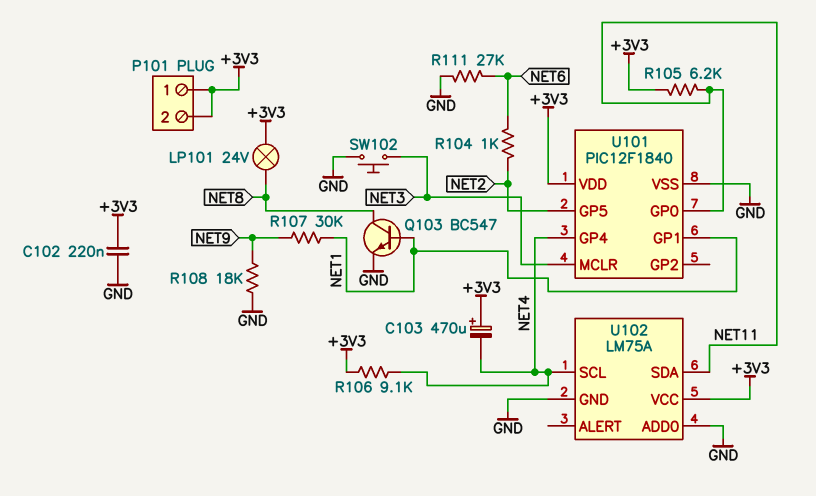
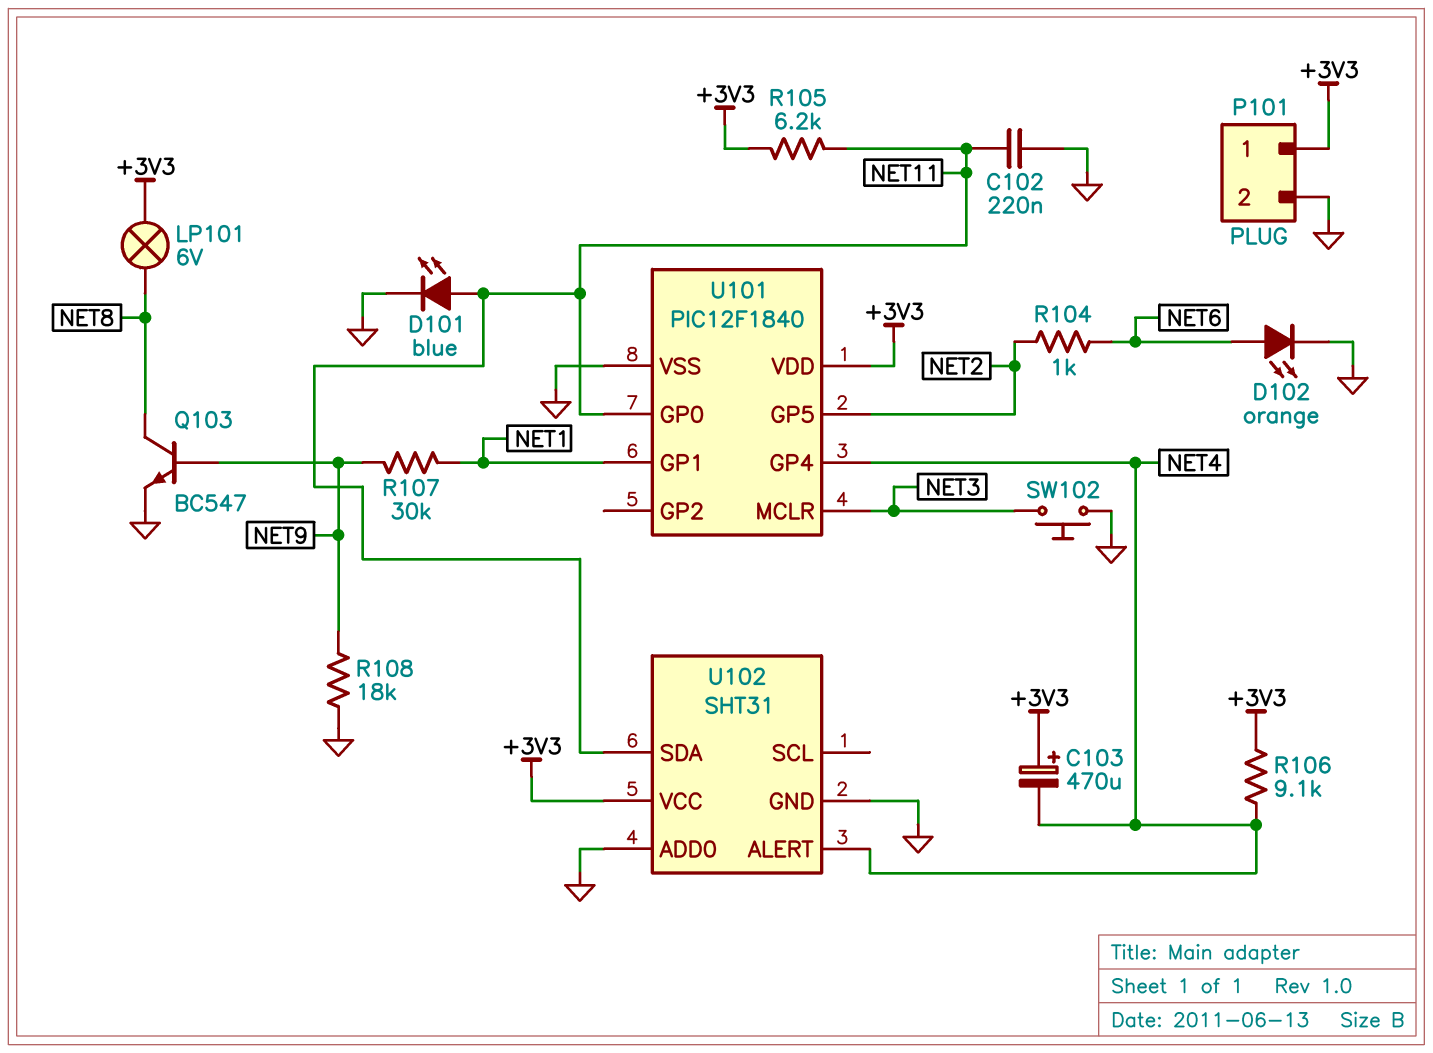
C102: 220nF (+3V3, GND) -> 220nF (GND, NET11)
D101: none -> LED blue (A NET11, K GND)
D102: none -> LED orange (A NET6, K GND)
LP101: lamp 24V (+3V3, NET8) -> lamp 6V (+3V3, NET8)
P101 pin 2: +3V3 -> GND
Q103: NPN BC547 (B NET1, C NET8, E GND) -> NPN BC547 (B NET9, C NET8, E GND)
R111: 27k (GND, NET6) -> none
U102: LM75A -> SHT31
U102 pin ALERT: none -> NET4
U102 pin SCL: NET4 -> none

